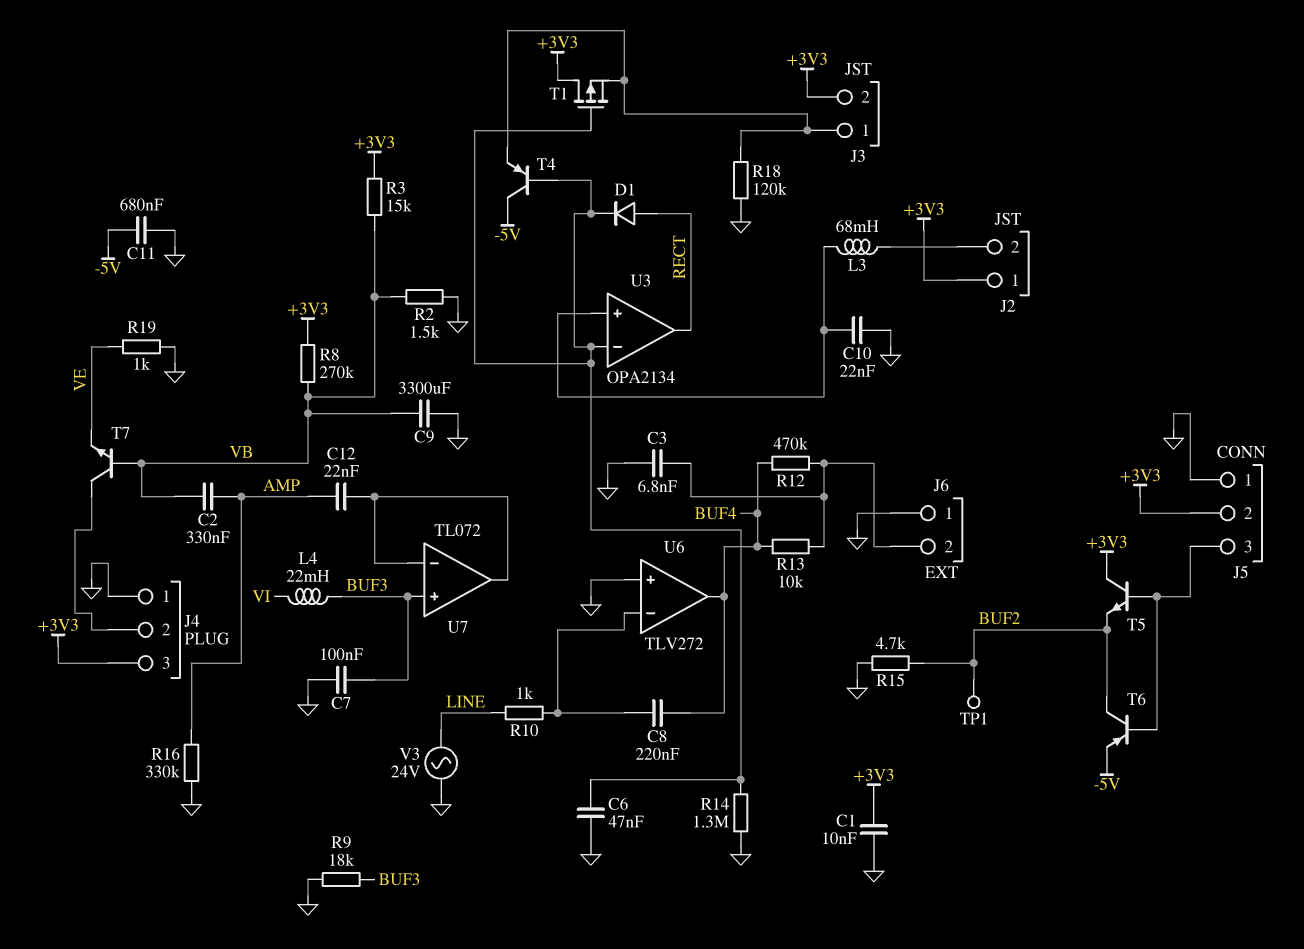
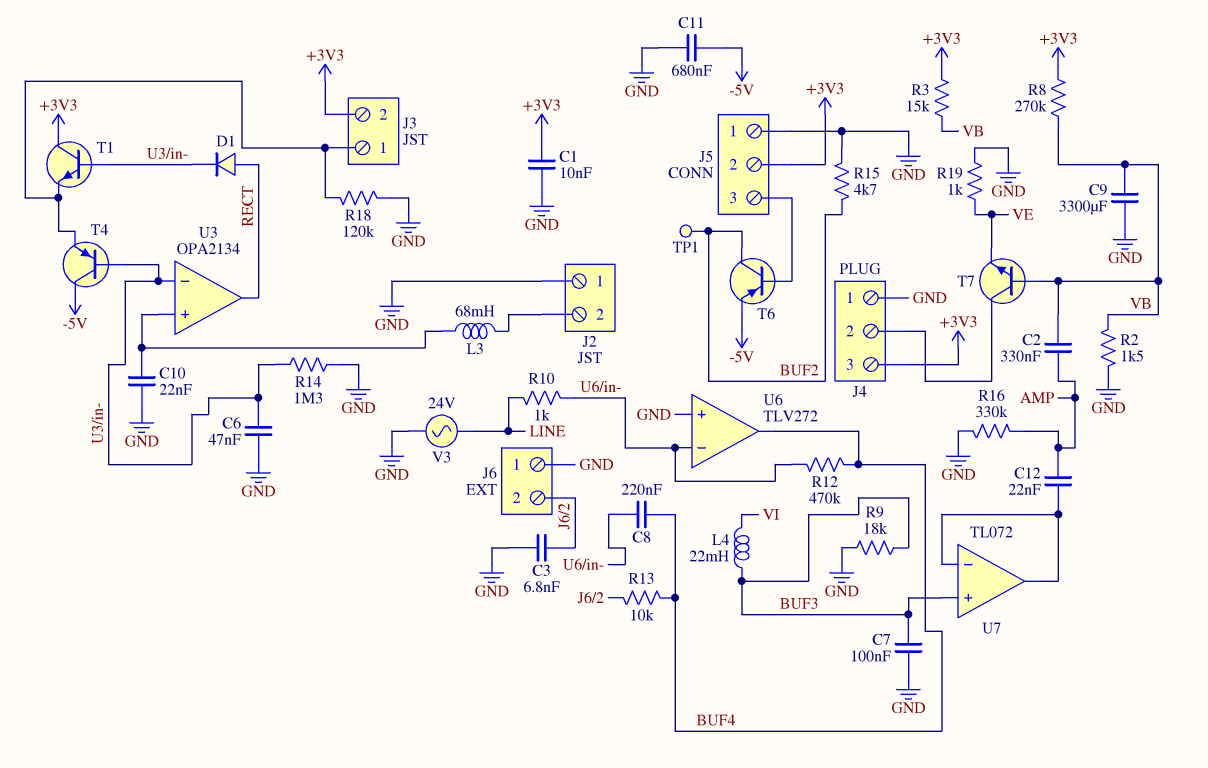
J2 pin 1: +3V3 -> GND
R12: 470k (BUF4, J6/2) -> 470k (BUF4, U6/in-)
T1: PMOS (G U3/in-, D +3V3, S J3/1) -> NPN (B U3/in-, C +3V3, E J3/1)
T5: NPN (B J5/3, C +3V3, E BUF2) -> none

